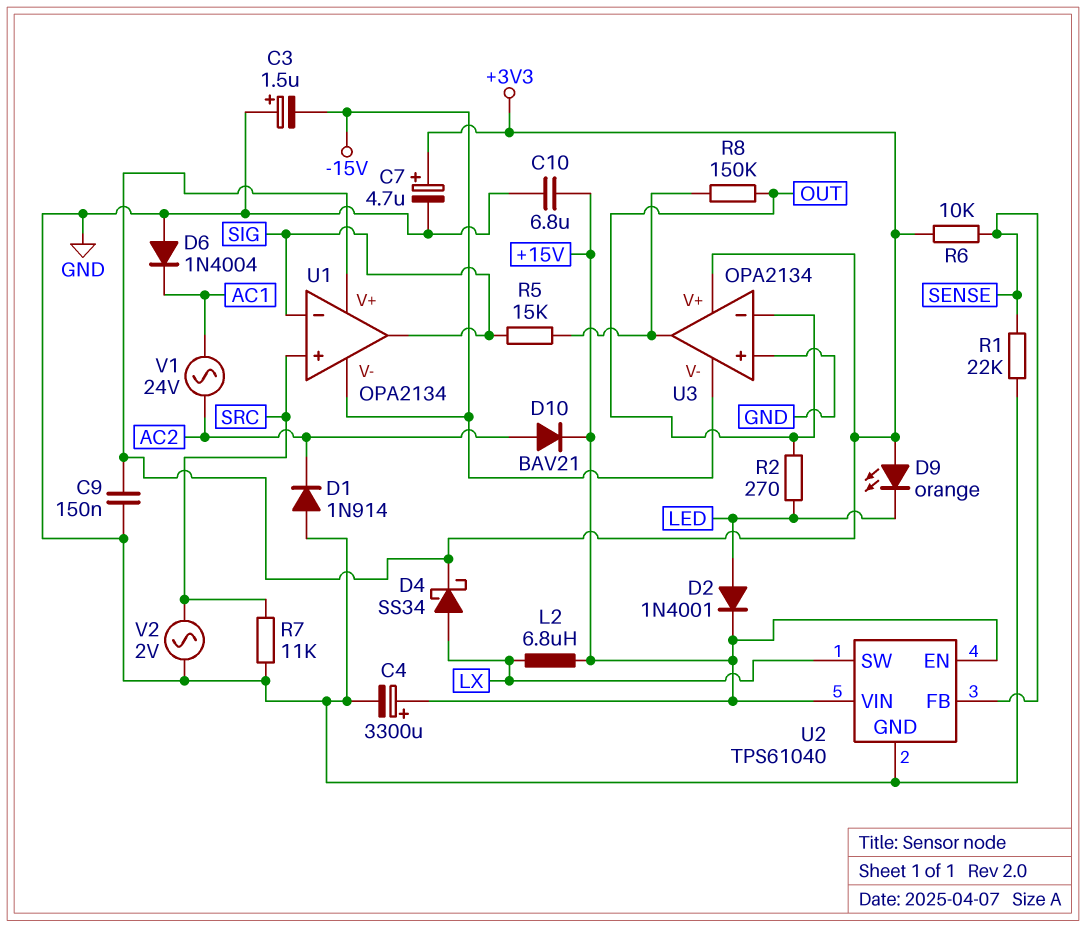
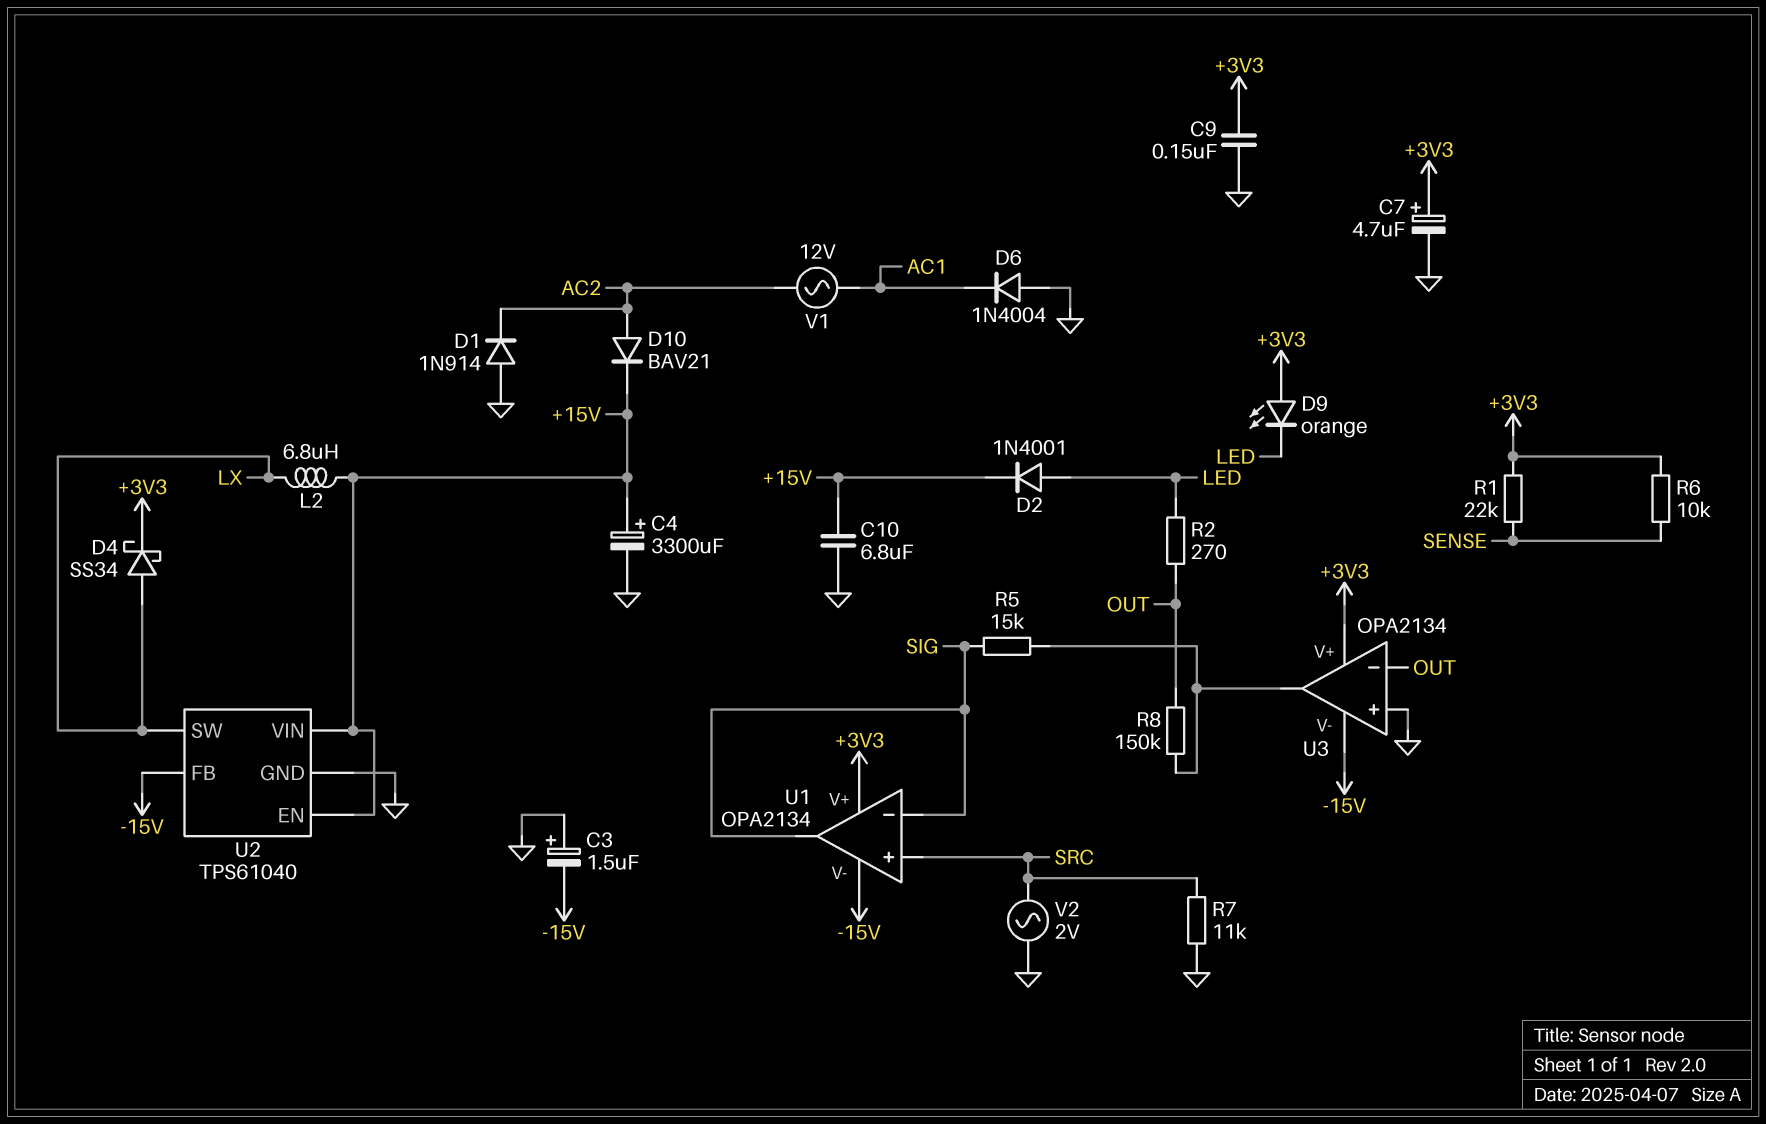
R1: 22k (GND, SENSE) -> 22k (+3V3, SENSE)
U2 pin FB: SENSE -> -15V
V1: AC 24V (AC1, AC2) -> AC 12V (AC1, AC2)

